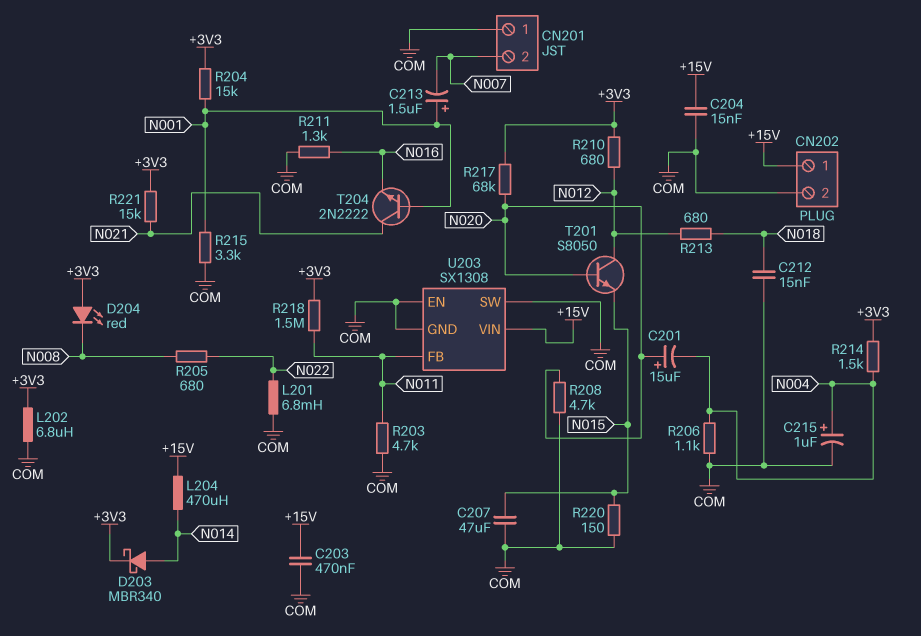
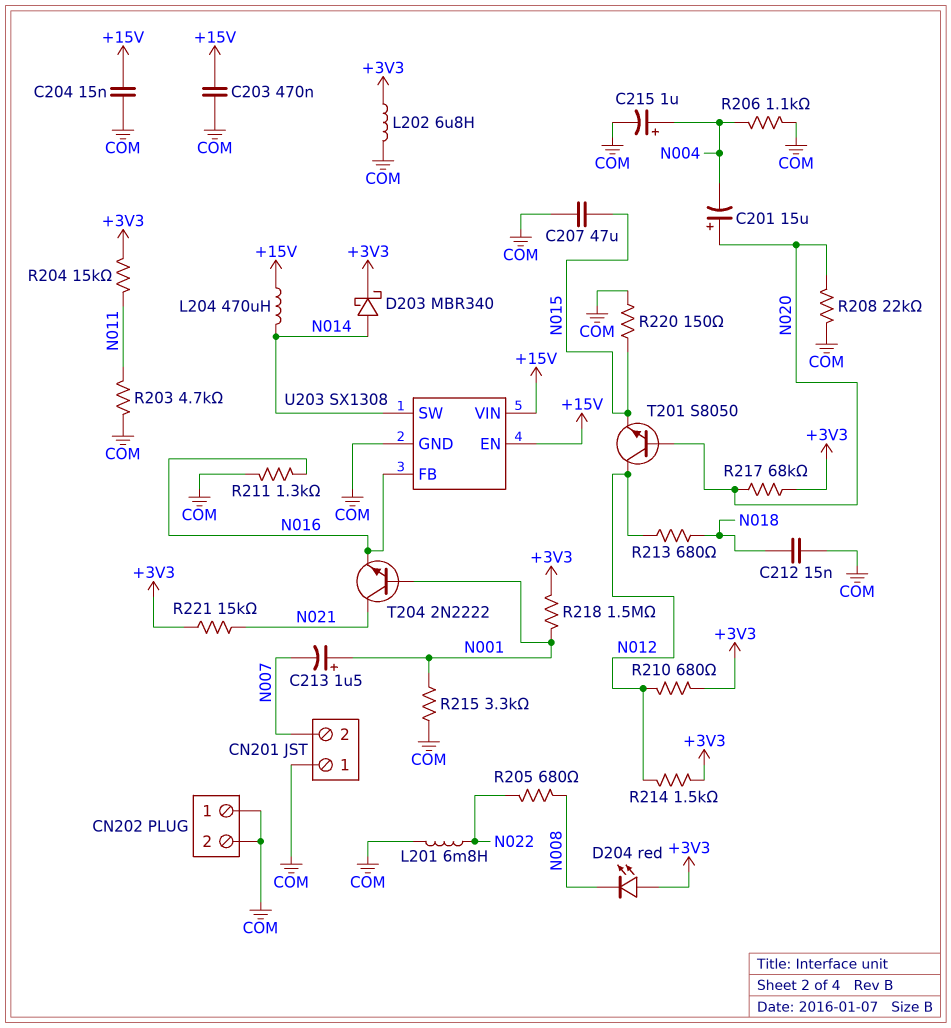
CN202 pin 1: +15V -> COM
R204: 15k (+3V3, N001) -> 15k (+3V3, N011)
R208: 4.7k (COM, N020) -> 22k (COM, N020)
R214: 1.5k (+3V3, N004) -> 1.5k (+3V3, N012)
R218: 1.5M (+3V3, N011) -> 1.5M (+3V3, N001)
U203 pin EN: COM -> +15V
U203 pin FB: N011 -> N016
U203 pin SW: COM -> N014

